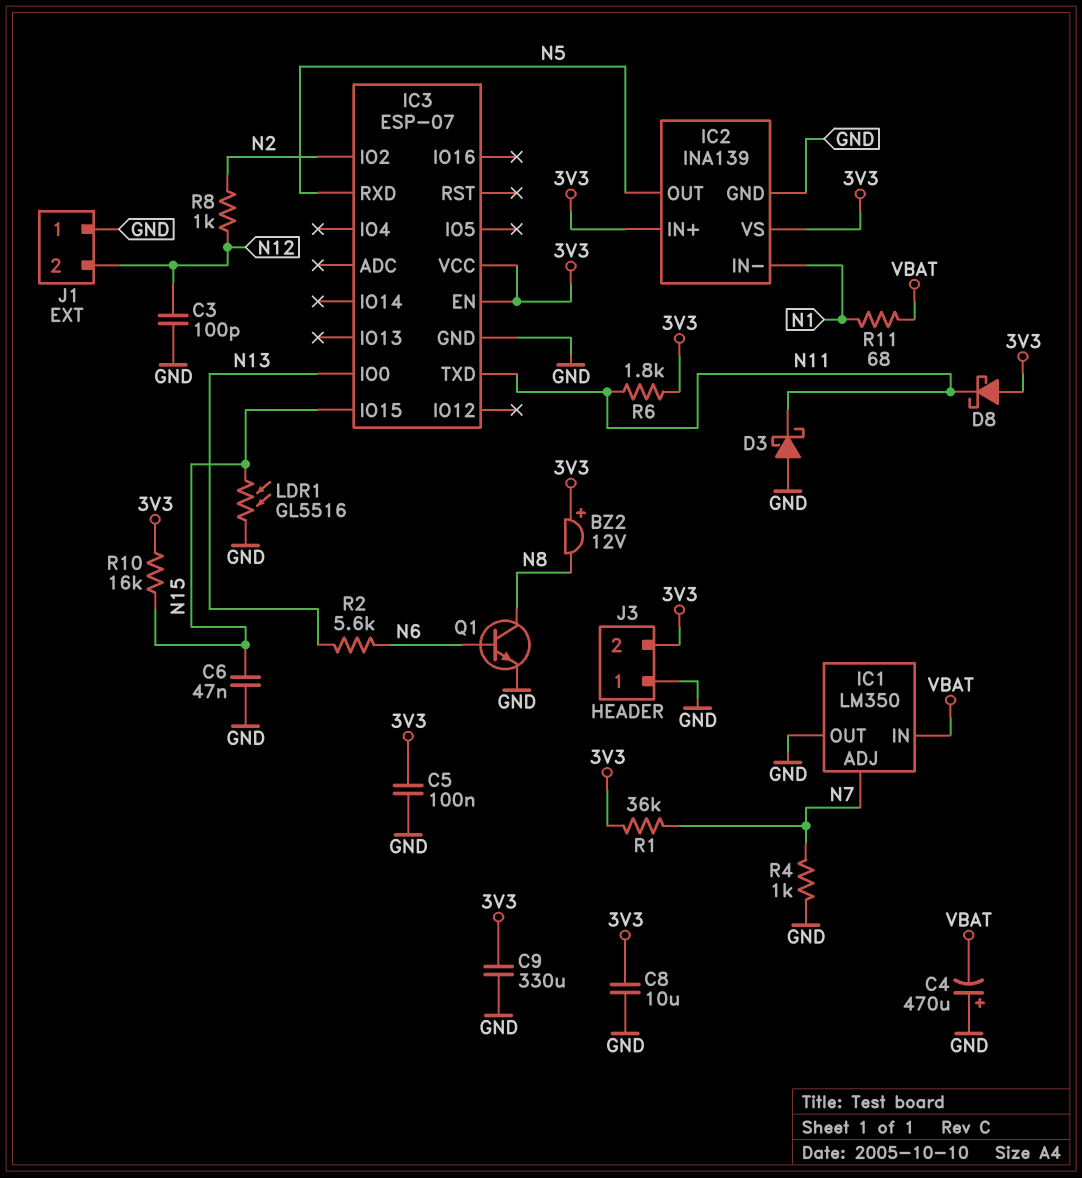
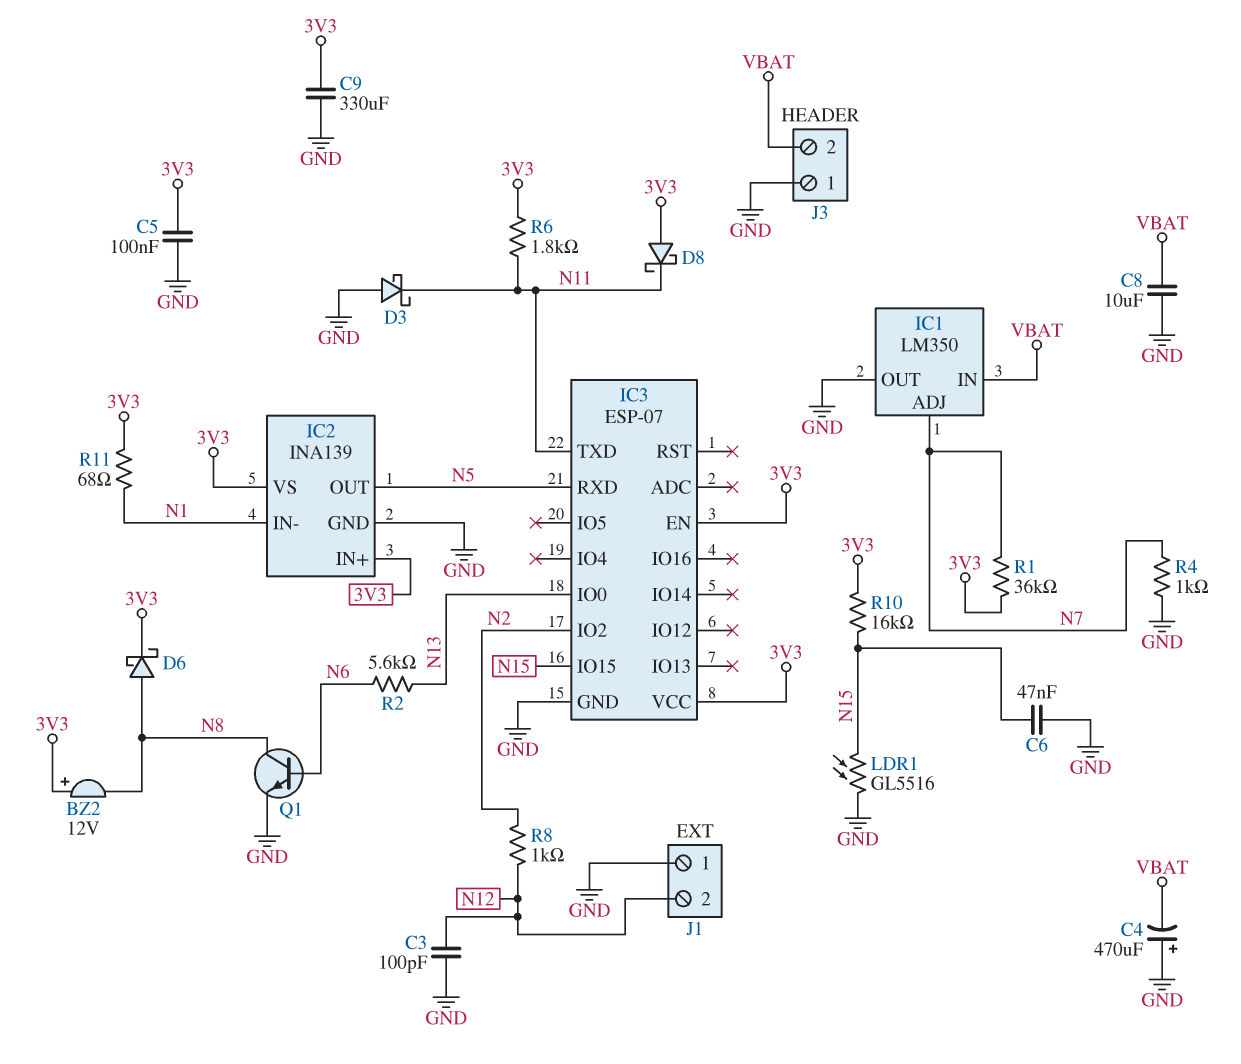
C8: 10uF (3V3, GND) -> 10uF (GND, VBAT)
D6: none -> schottky (A N8, K 3V3)
J3 pin 2: 3V3 -> VBAT
R11: 68 (N1, VBAT) -> 68 (3V3, N1)

